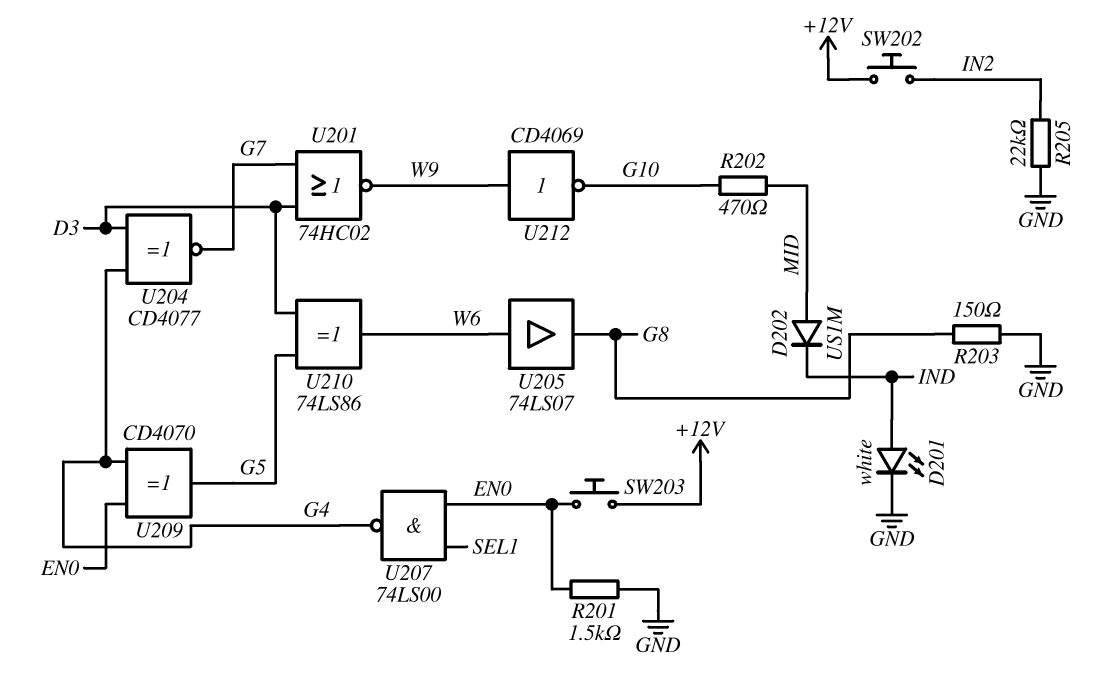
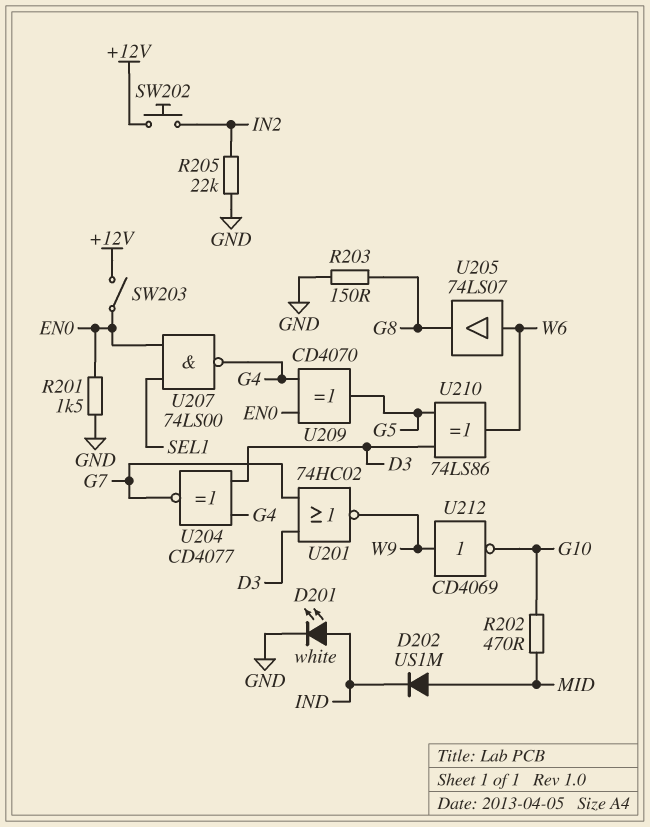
SW203: button (+12V, EN0) -> switch (+12V, EN0)

